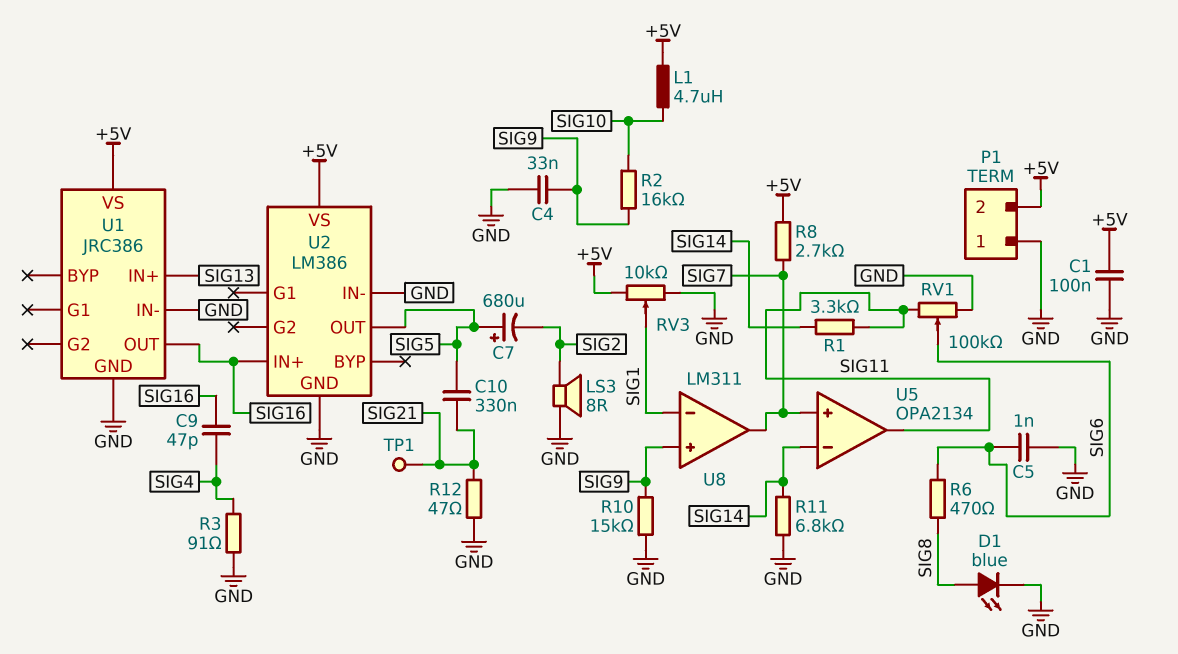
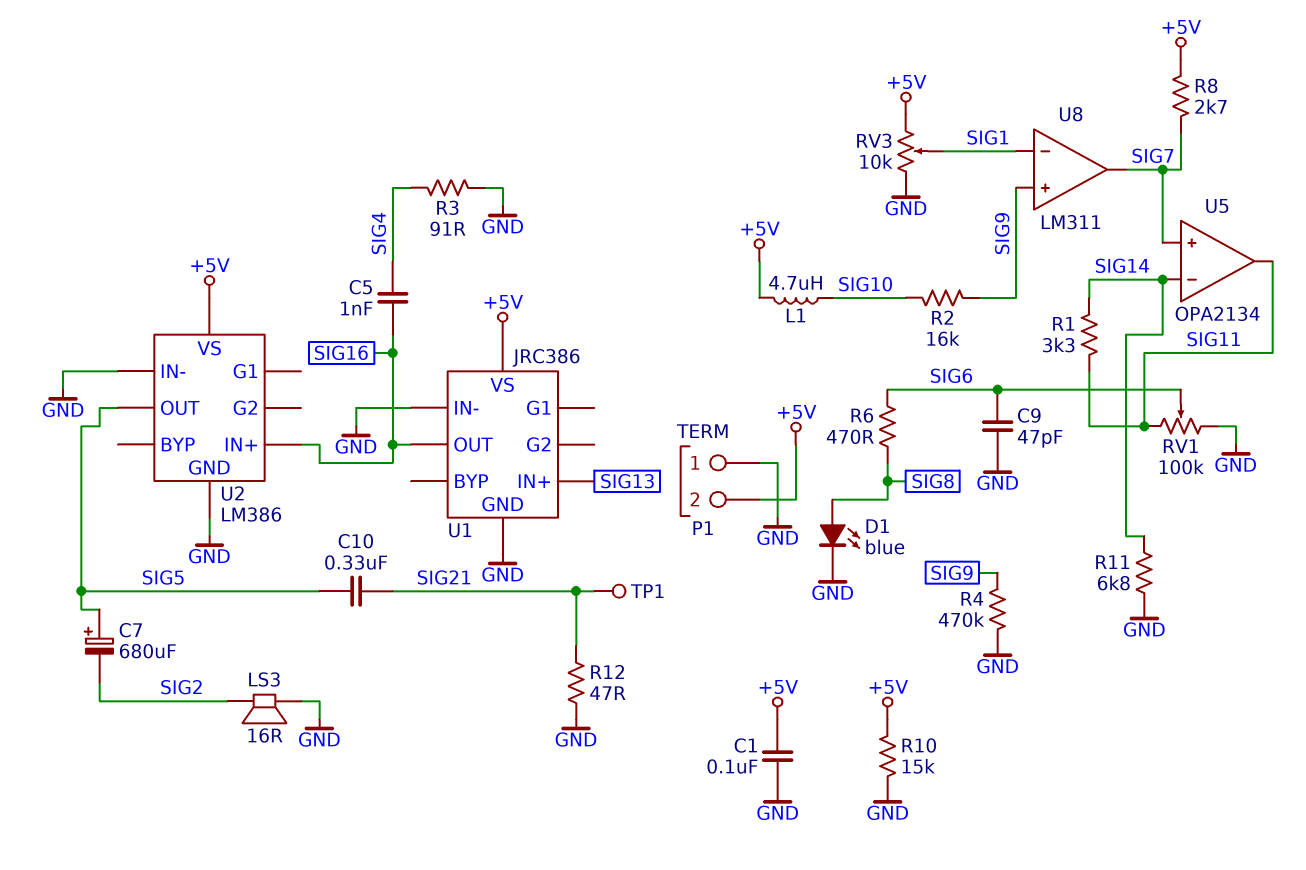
C4: 33nF (GND, SIG9) -> none
C5: 1nF (GND, SIG6) -> 1nF (SIG4, SIG16)
C9: 47pF (SIG4, SIG16) -> 47pF (GND, SIG6)
LS3: speaker 8R (GND, SIG2) -> speaker 16R (GND, SIG2)
R4: none -> 470k (GND, SIG9)
R10: 15k (GND, SIG9) -> 15k (+5V, GND)

